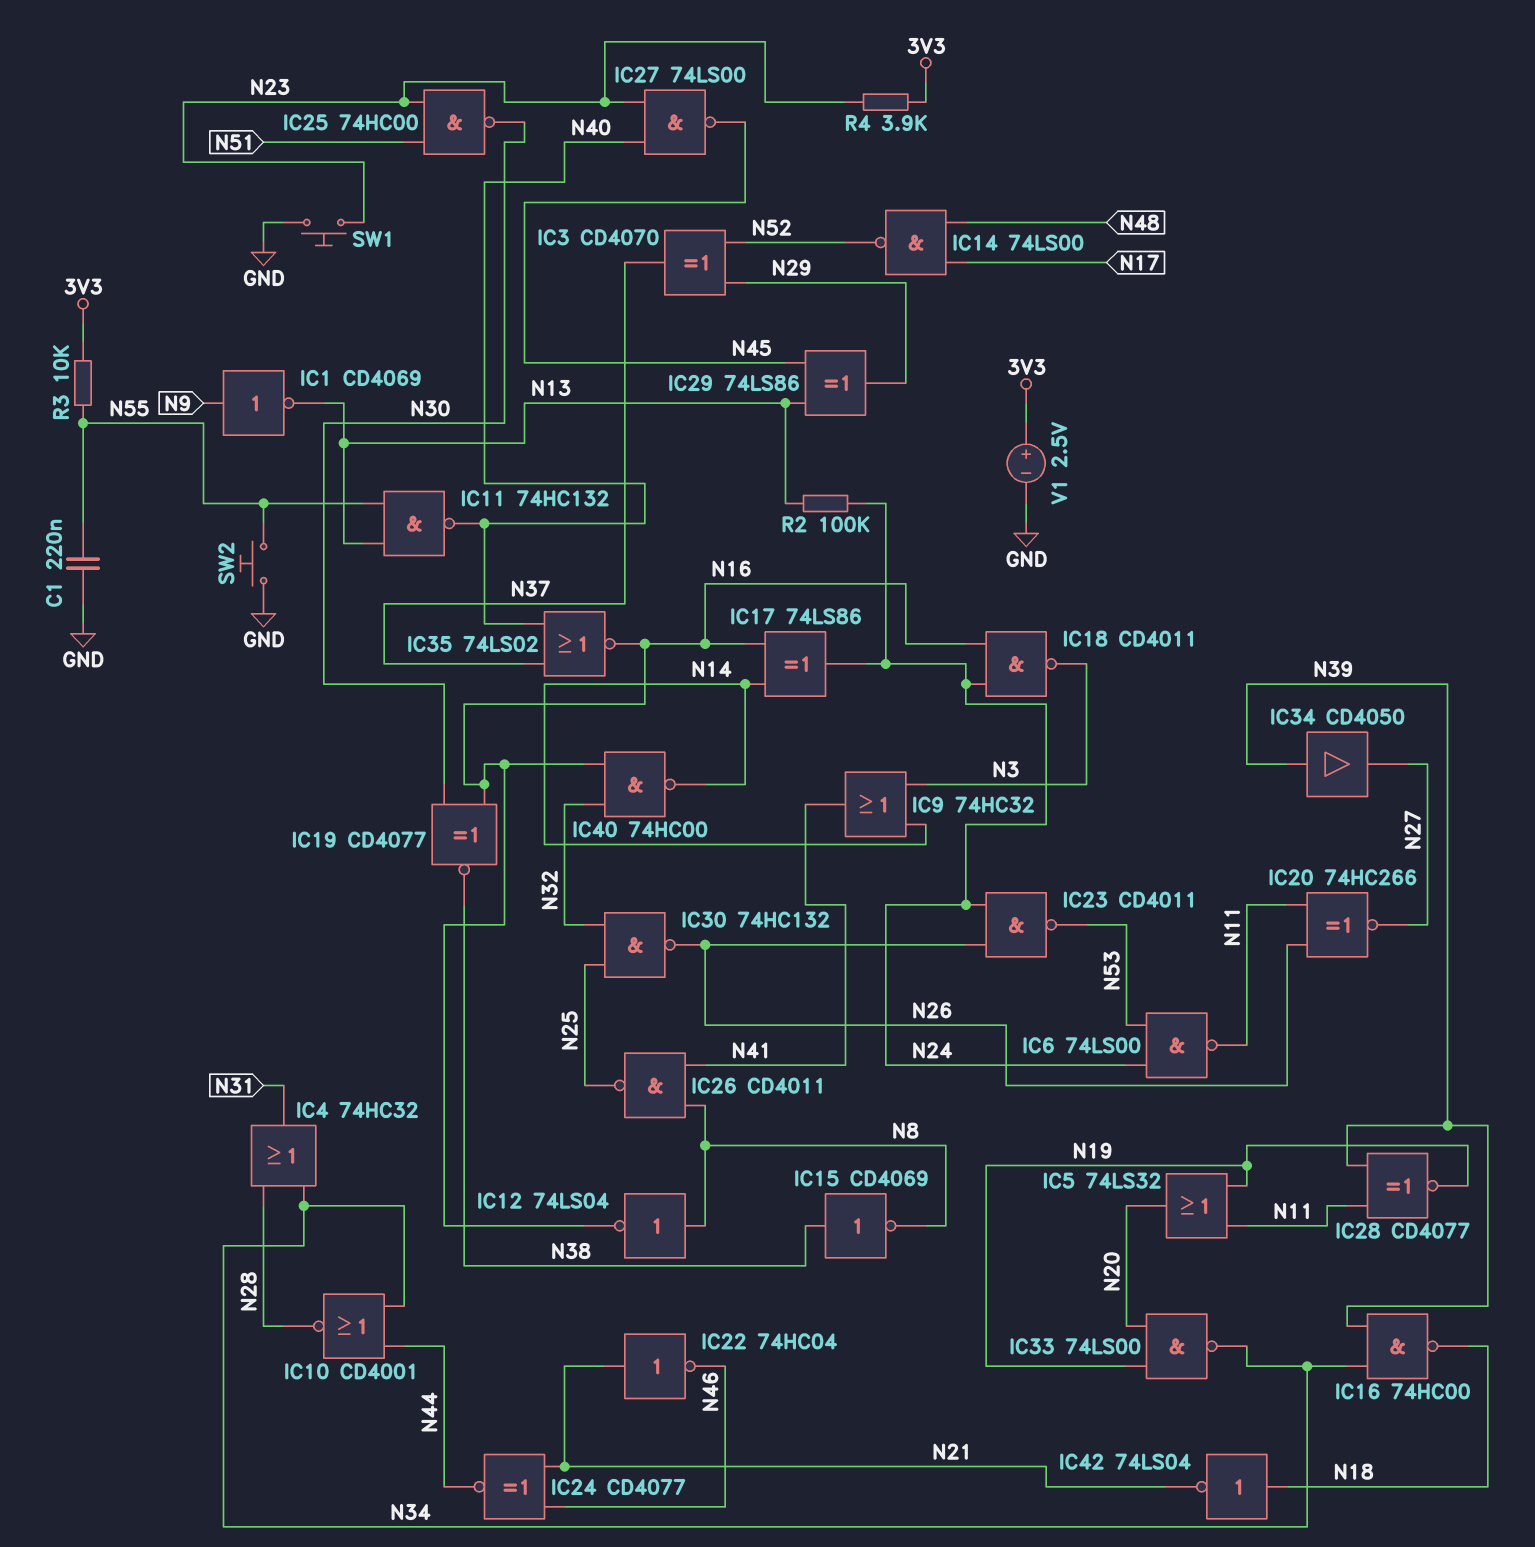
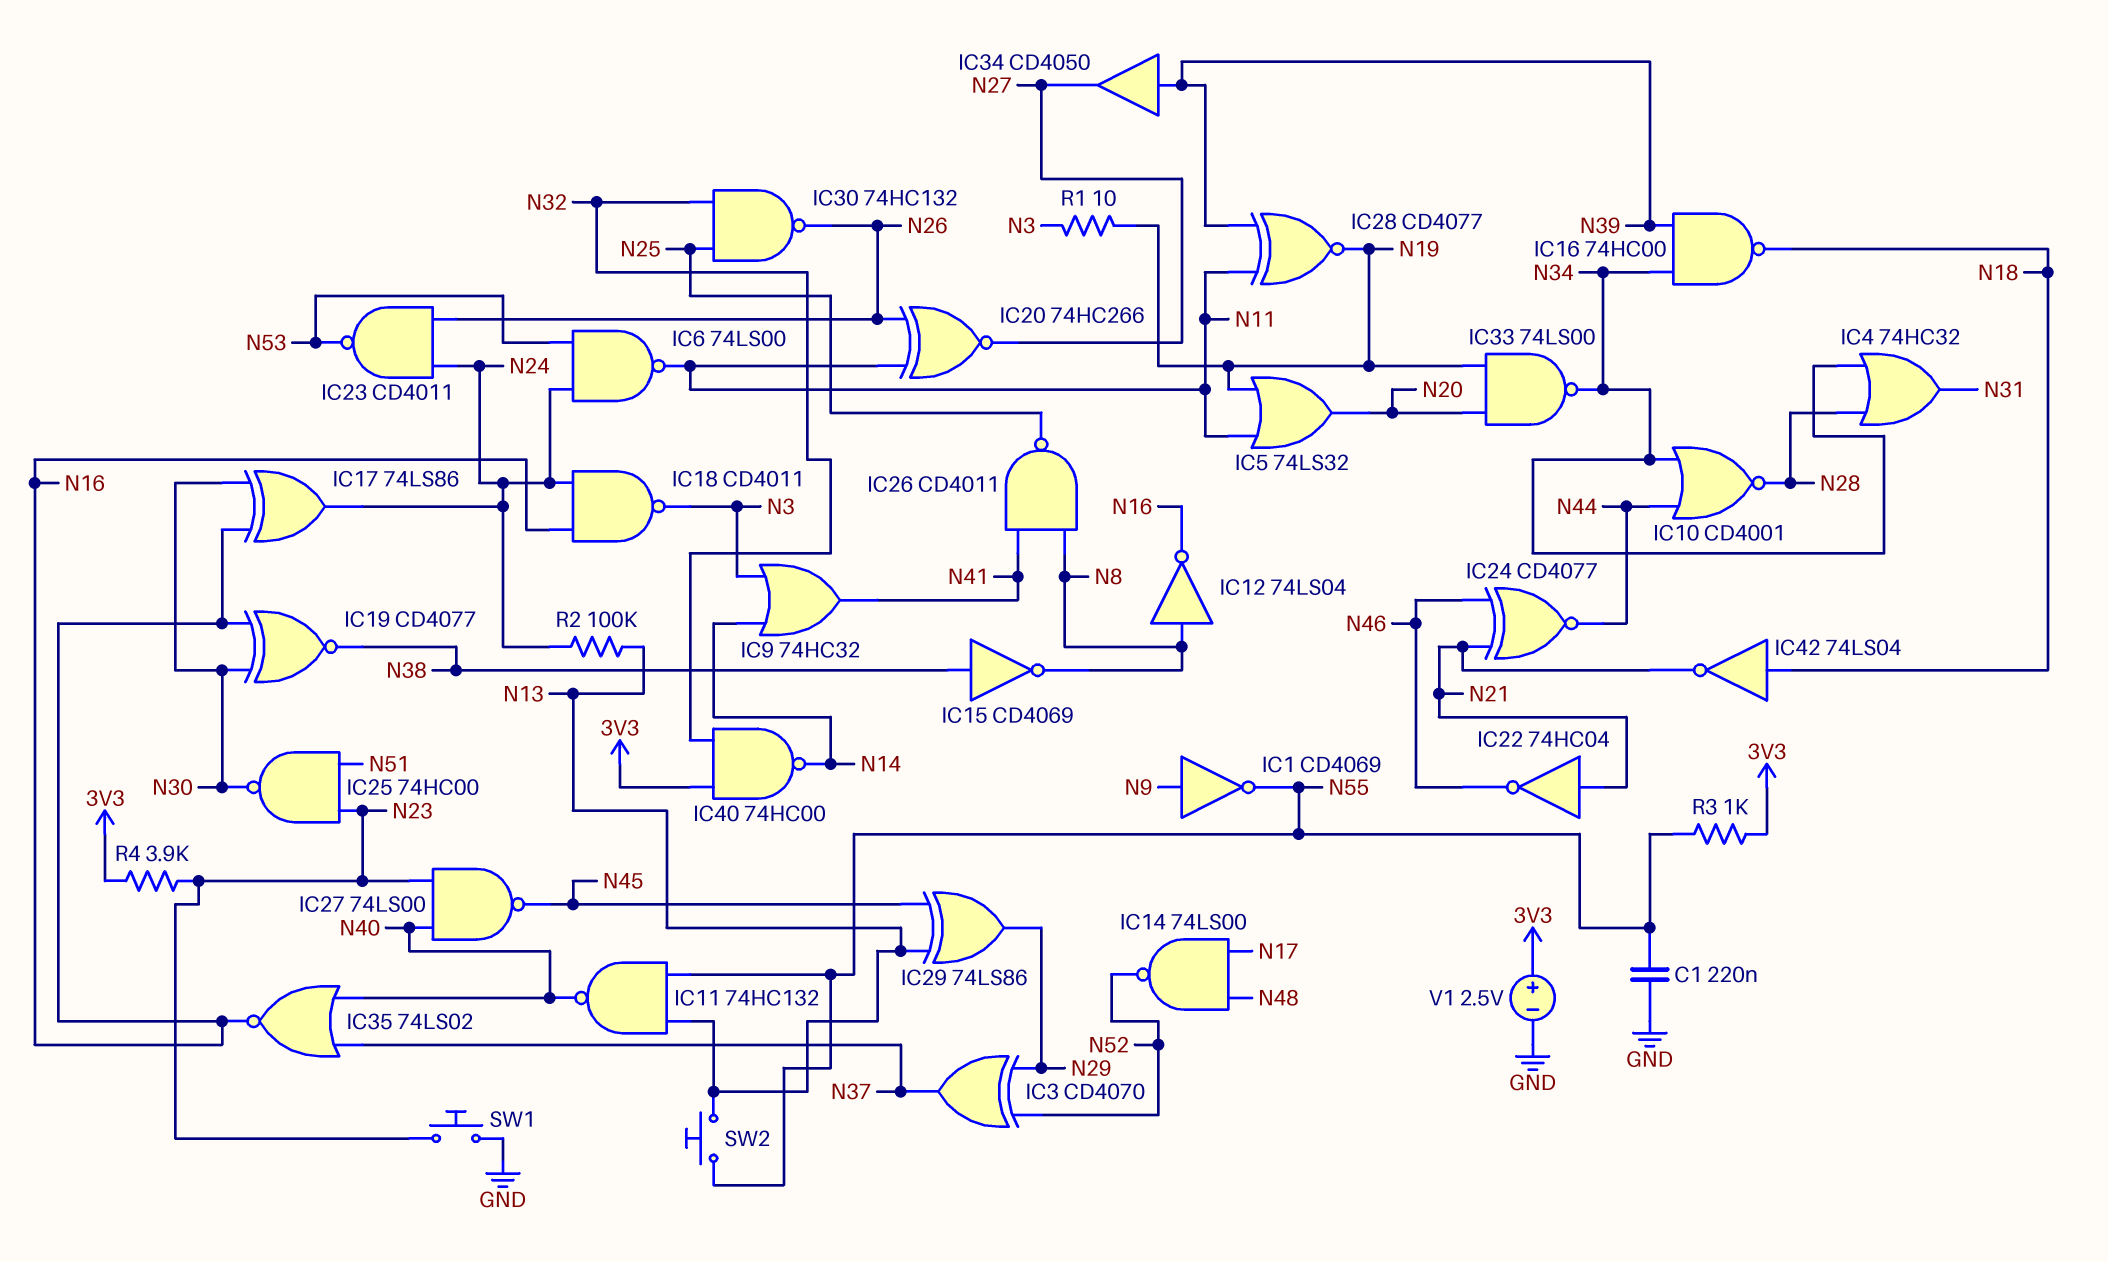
IC1: NOT CD4069 (in N9, out N13) -> NOT CD4069 (in N9, out N55)
IC17: XOR 74LS86 (in N14, in N16, out N24) -> XOR 74LS86 (in N16, in N30, out N24)
IC40: NAND 74HC00 (in N16, in N32, out N14) -> NAND 74HC00 (in 3V3, in N32, out N14)
R1: none -> 10 (N3, N19)
R3: 10k (3V3, N55) -> 1k (3V3, N55)
SW2: button (GND, N55) -> button (N13, N55)

